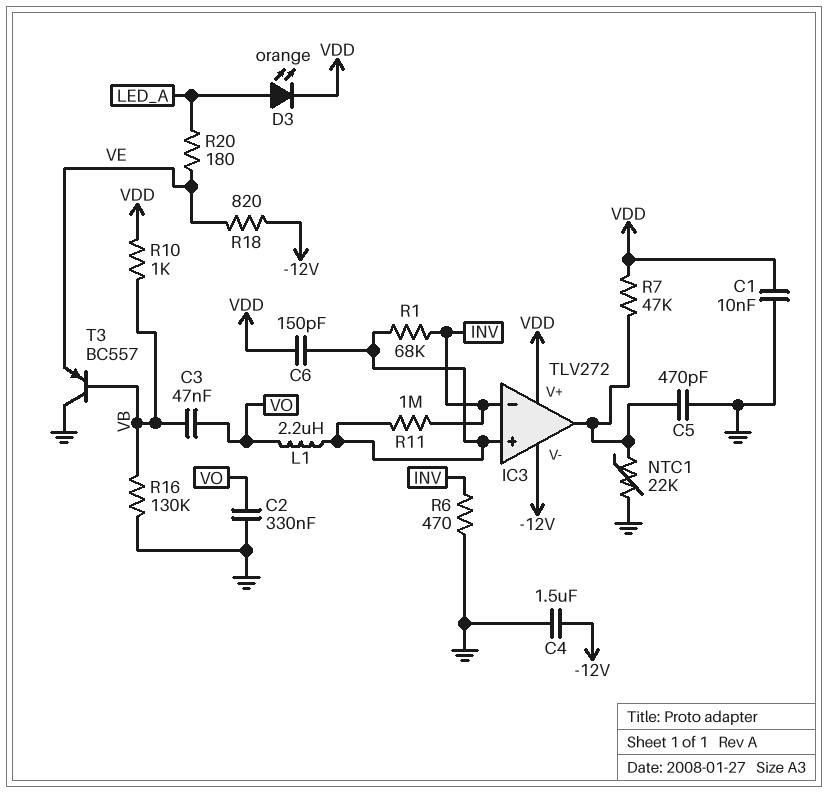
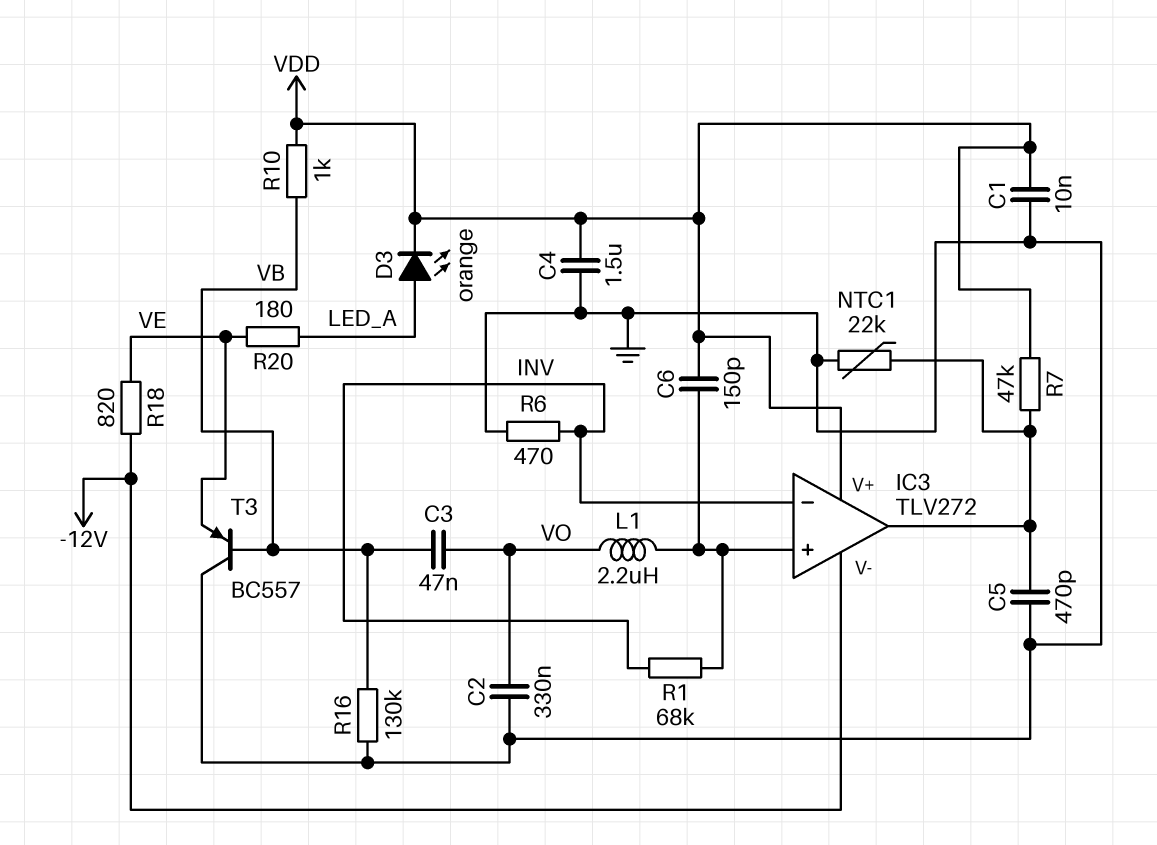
C4: 1.5uF (-12V, GND) -> 1.5uF (GND, VDD)
R11: 1M (IC3/in+, INV) -> none

